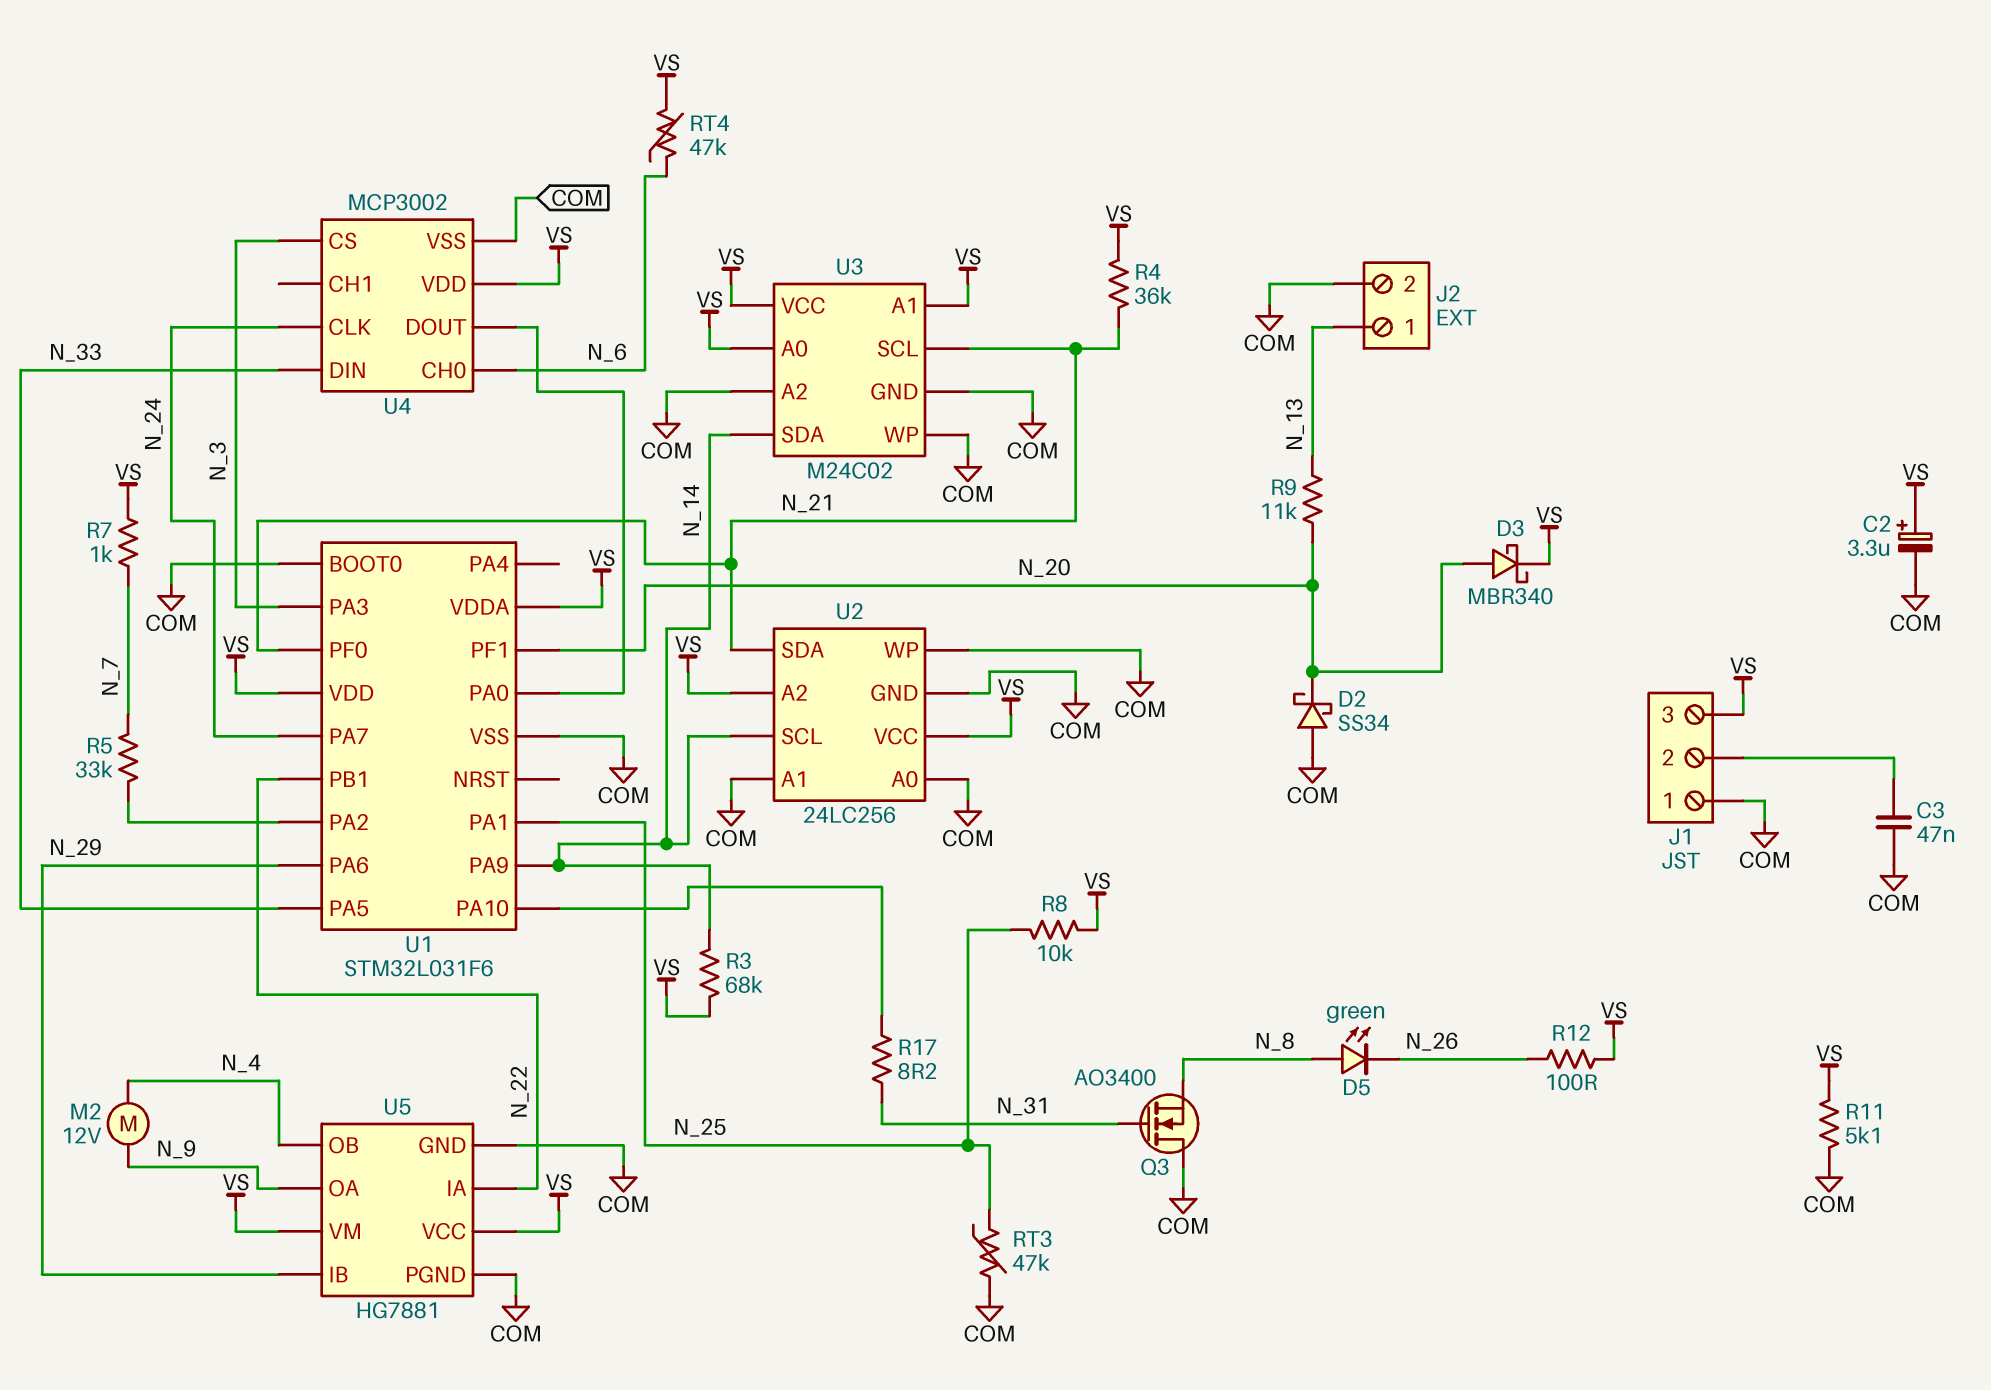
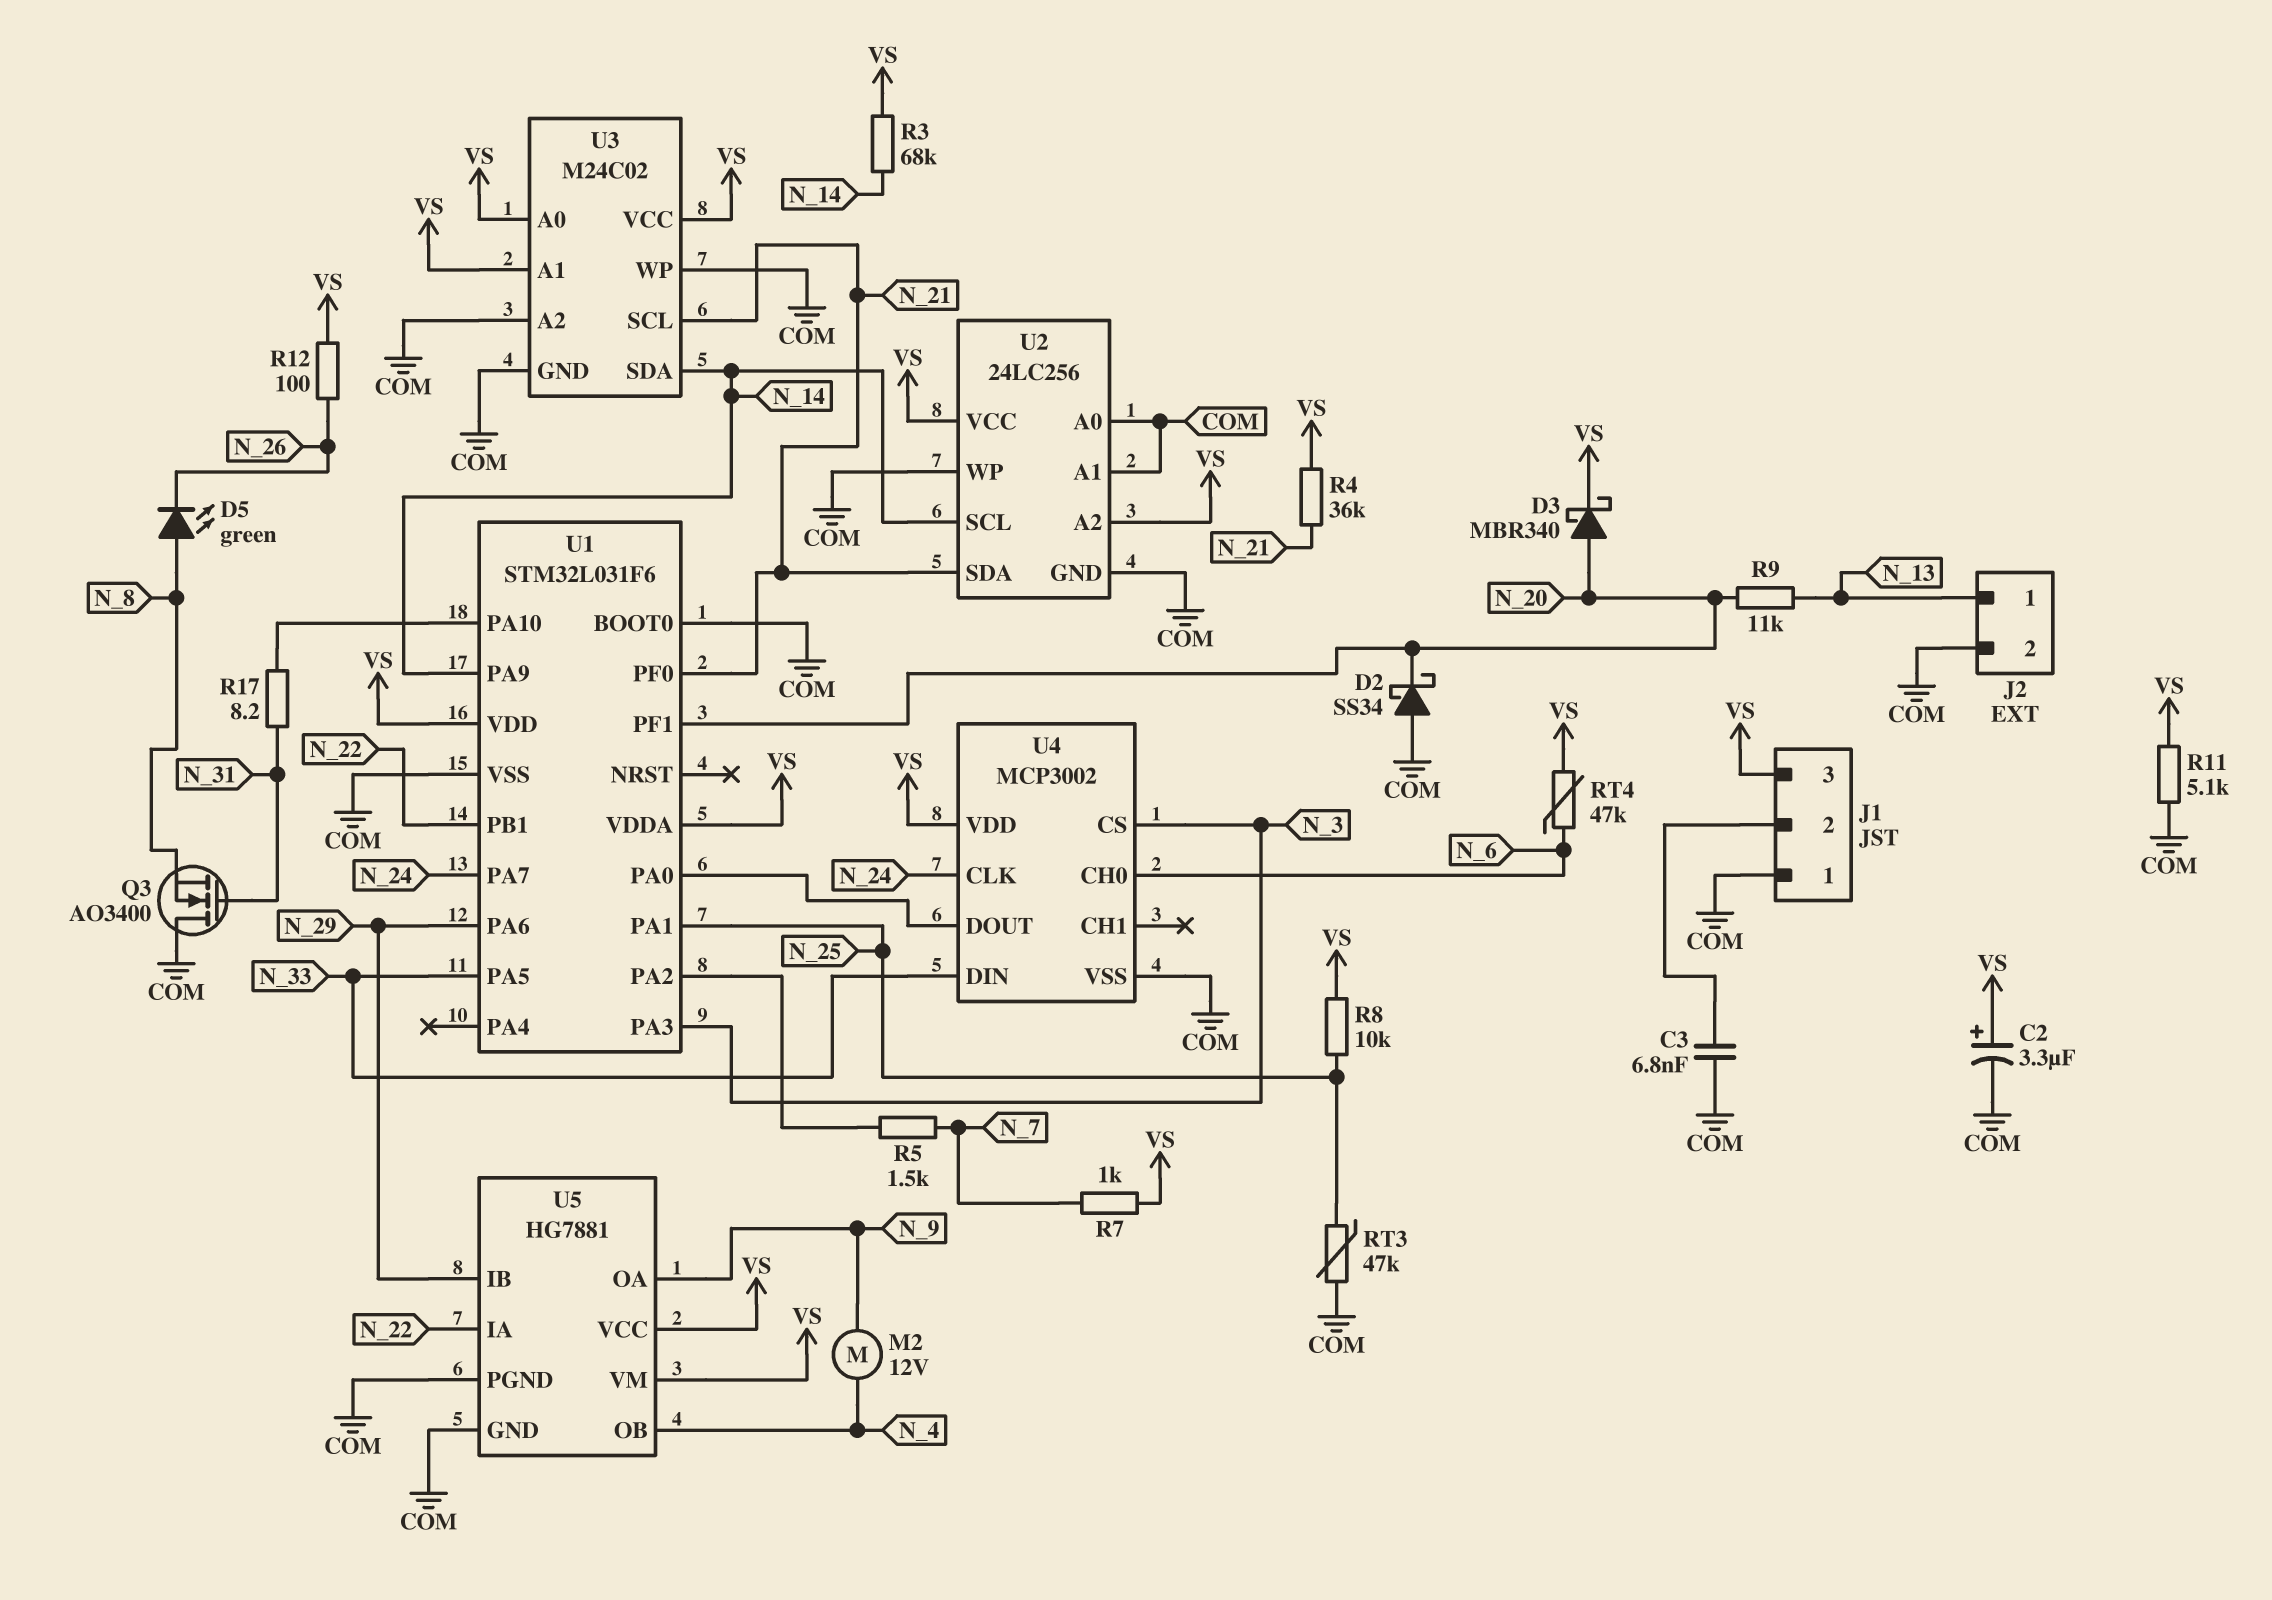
C3: 47nF (COM, J1/2) -> 6.8nF (COM, J1/2)
R5: 33k (N_7, U1/PA2) -> 1.5k (N_7, U1/PA2)

